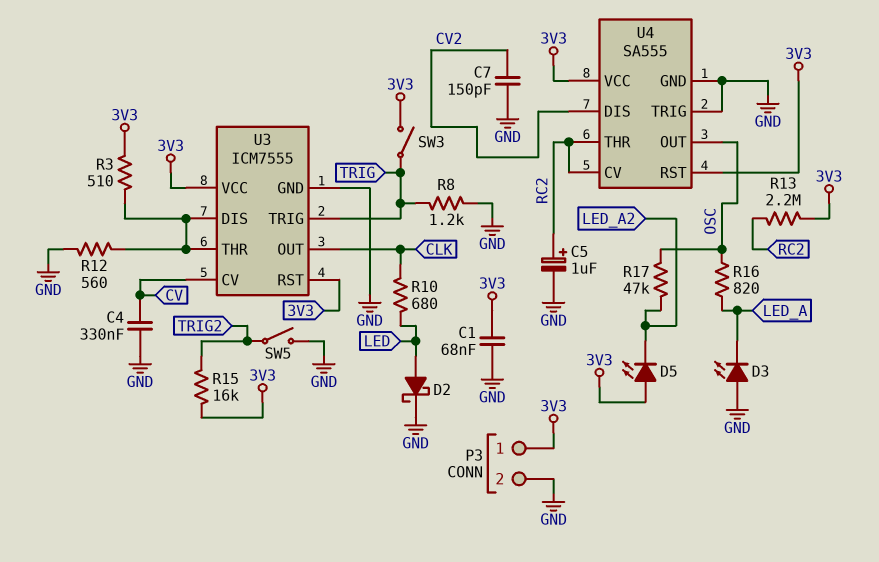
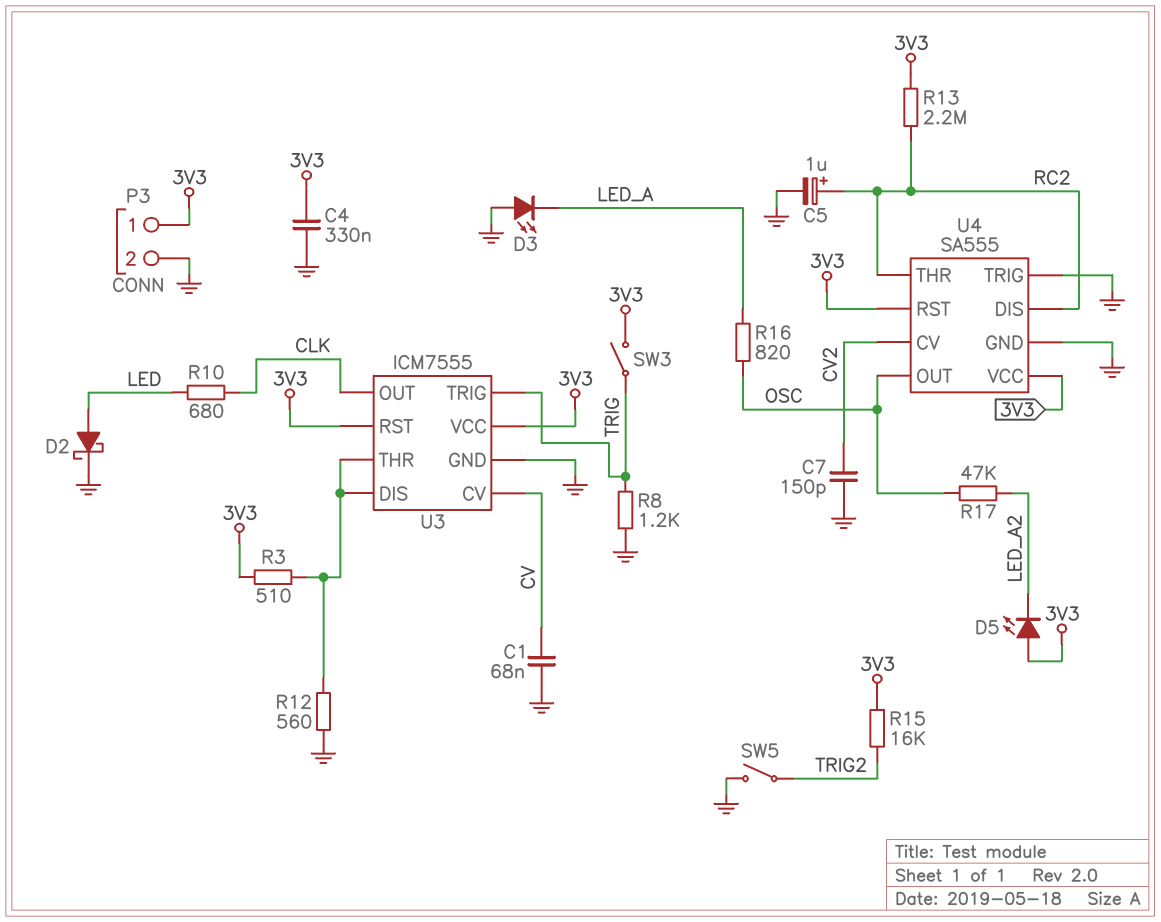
C1: 68nF (3V3, GND) -> 68nF (CV, GND)
C4: 330nF (CV, GND) -> 330nF (3V3, GND)
U4 pin CV: RC2 -> CV2
U4 pin DIS: CV2 -> RC2

